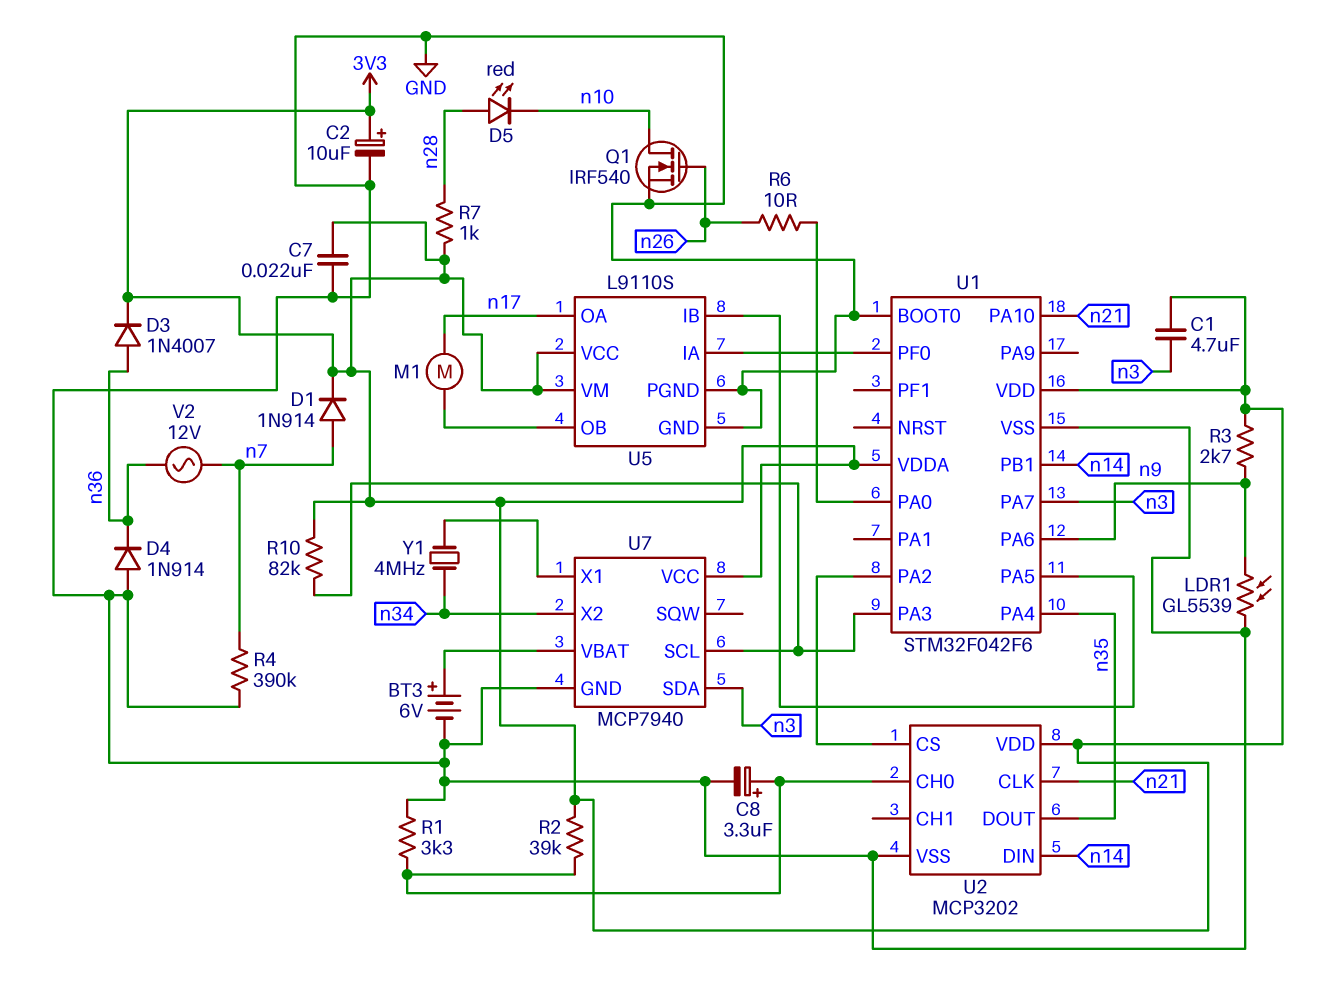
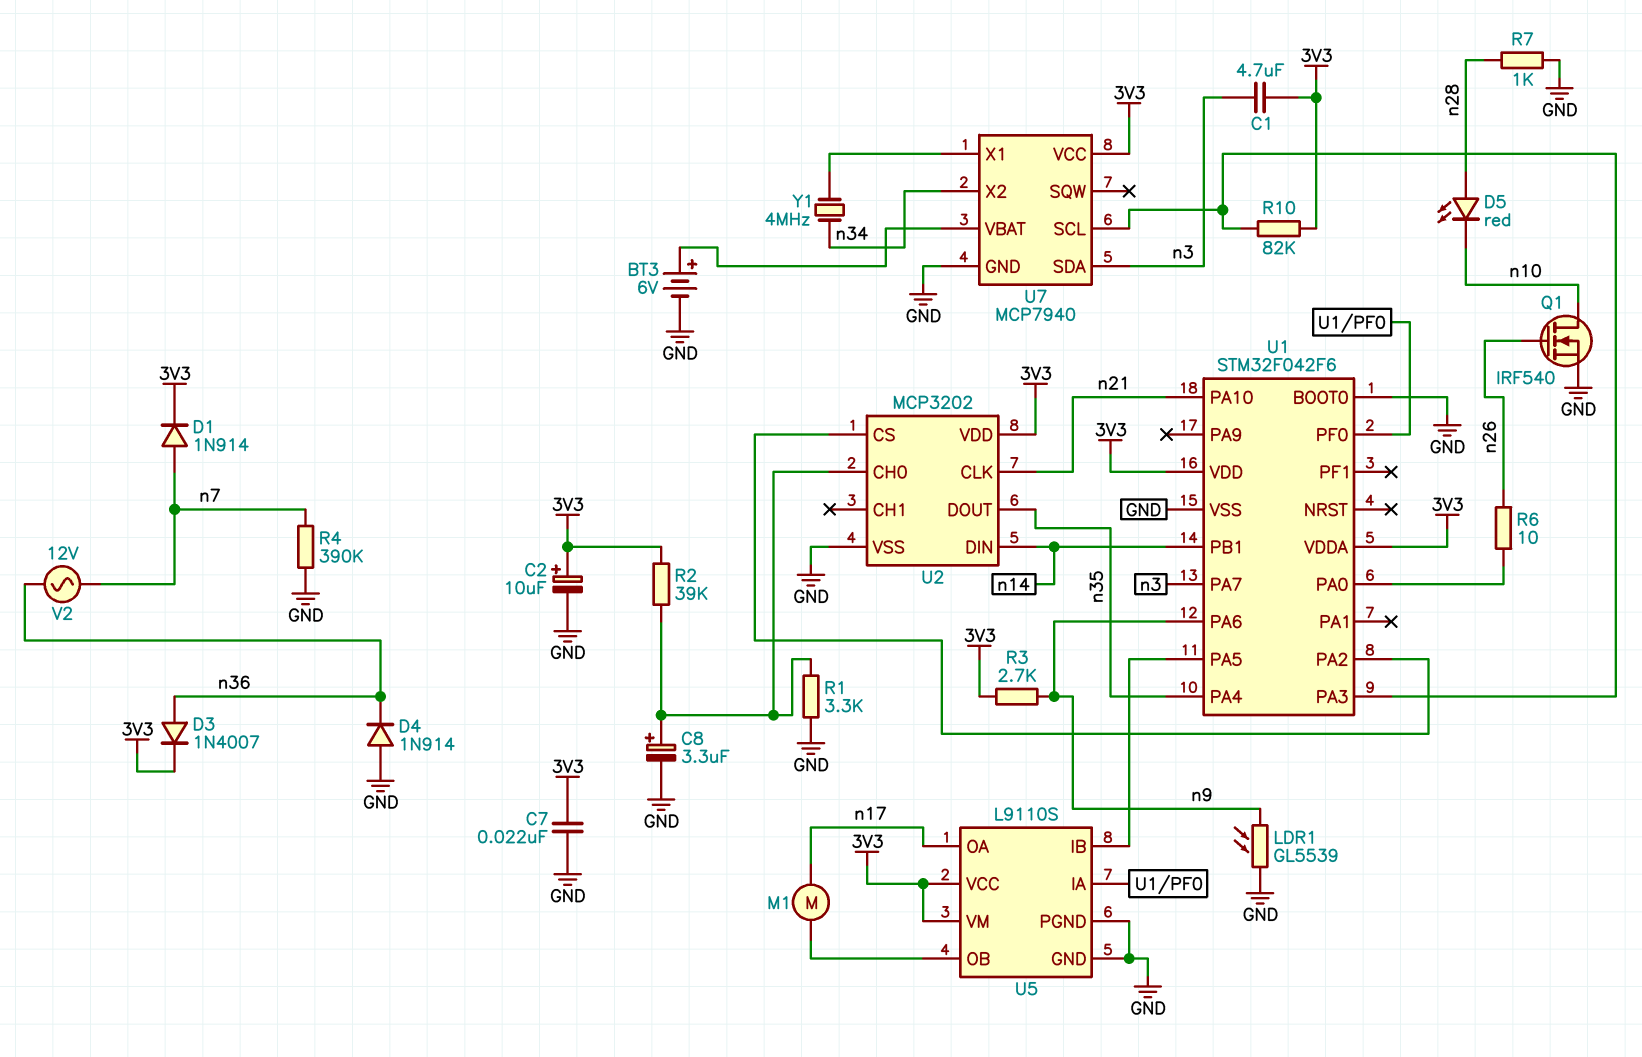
R7: 1k (3V3, n28) -> 1k (GND, n28)

